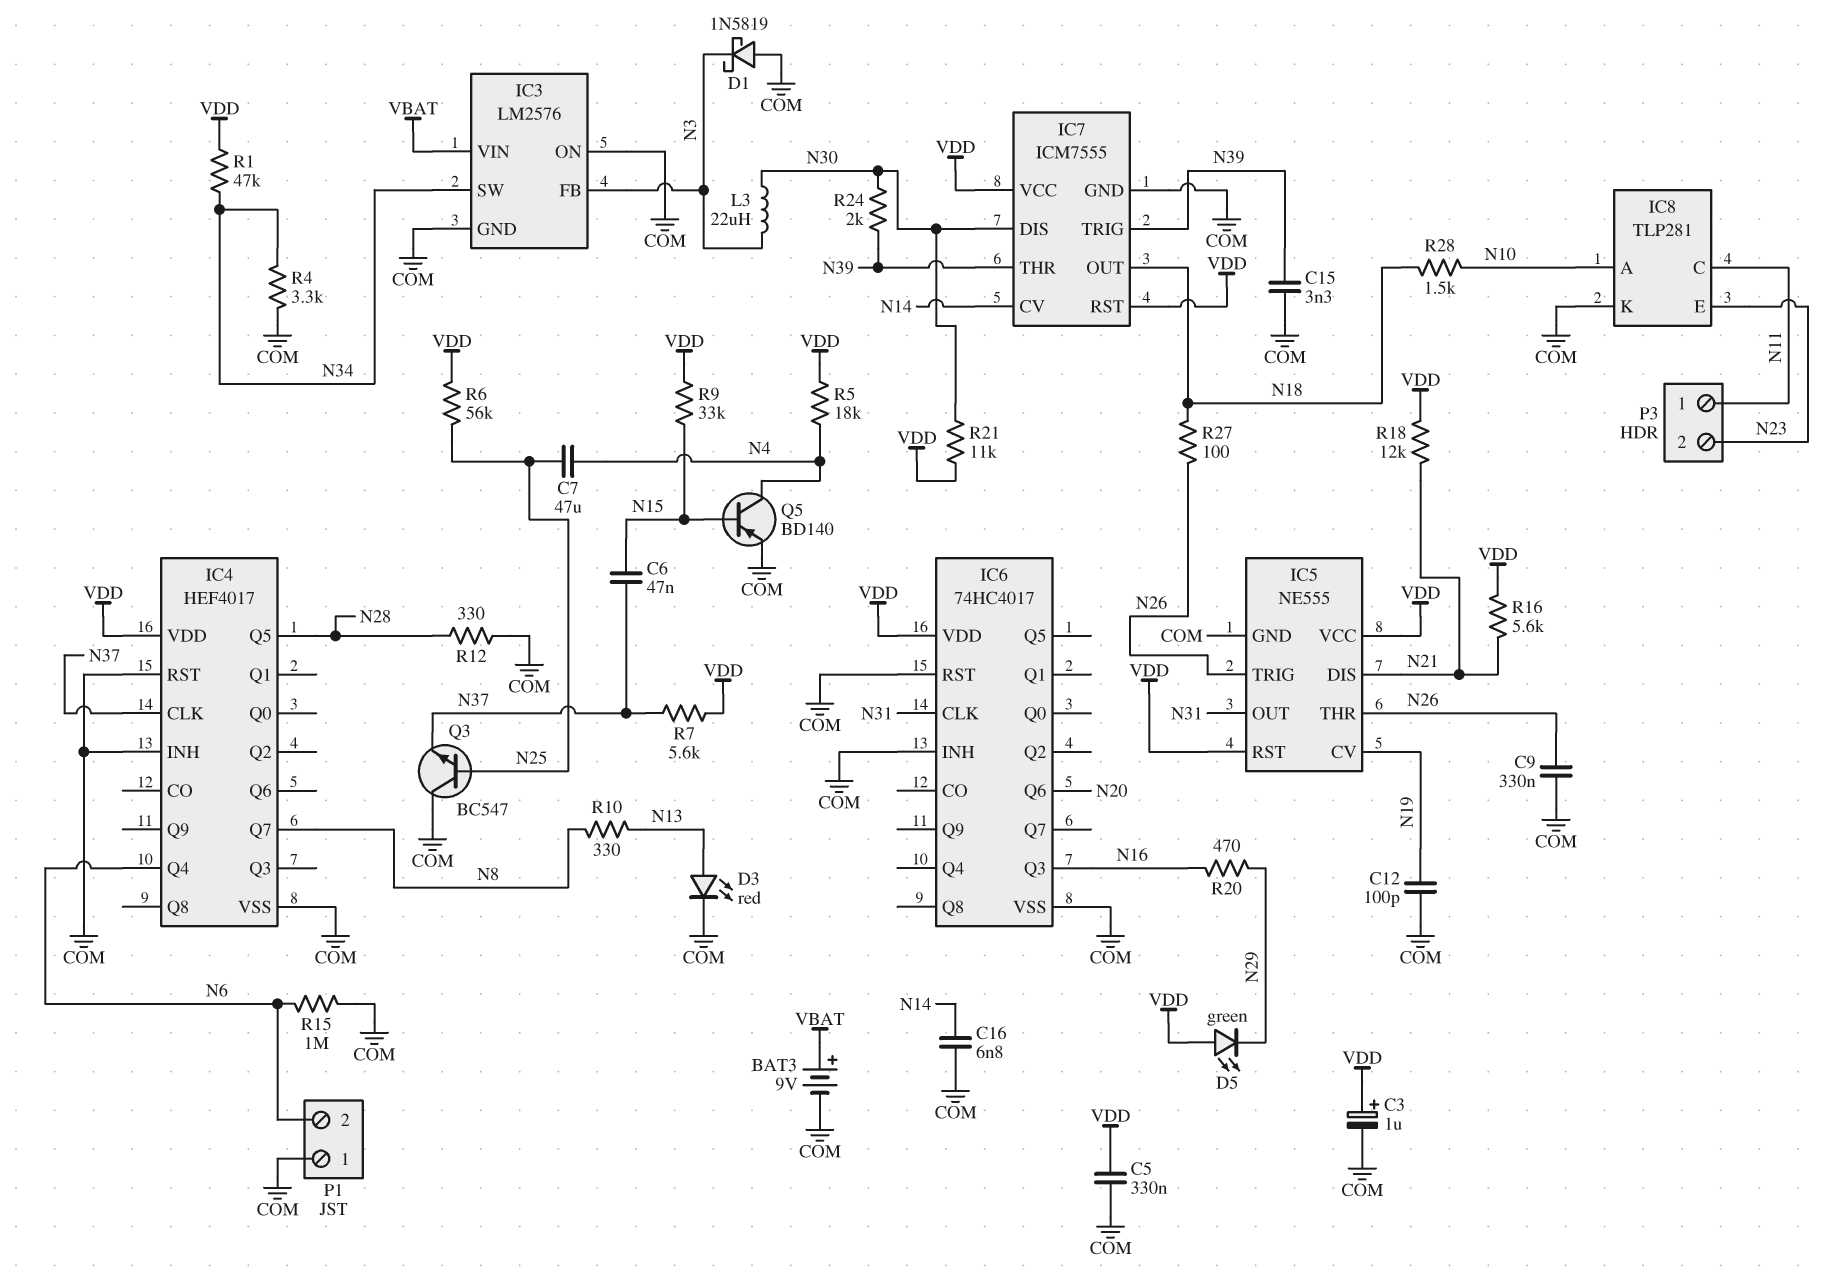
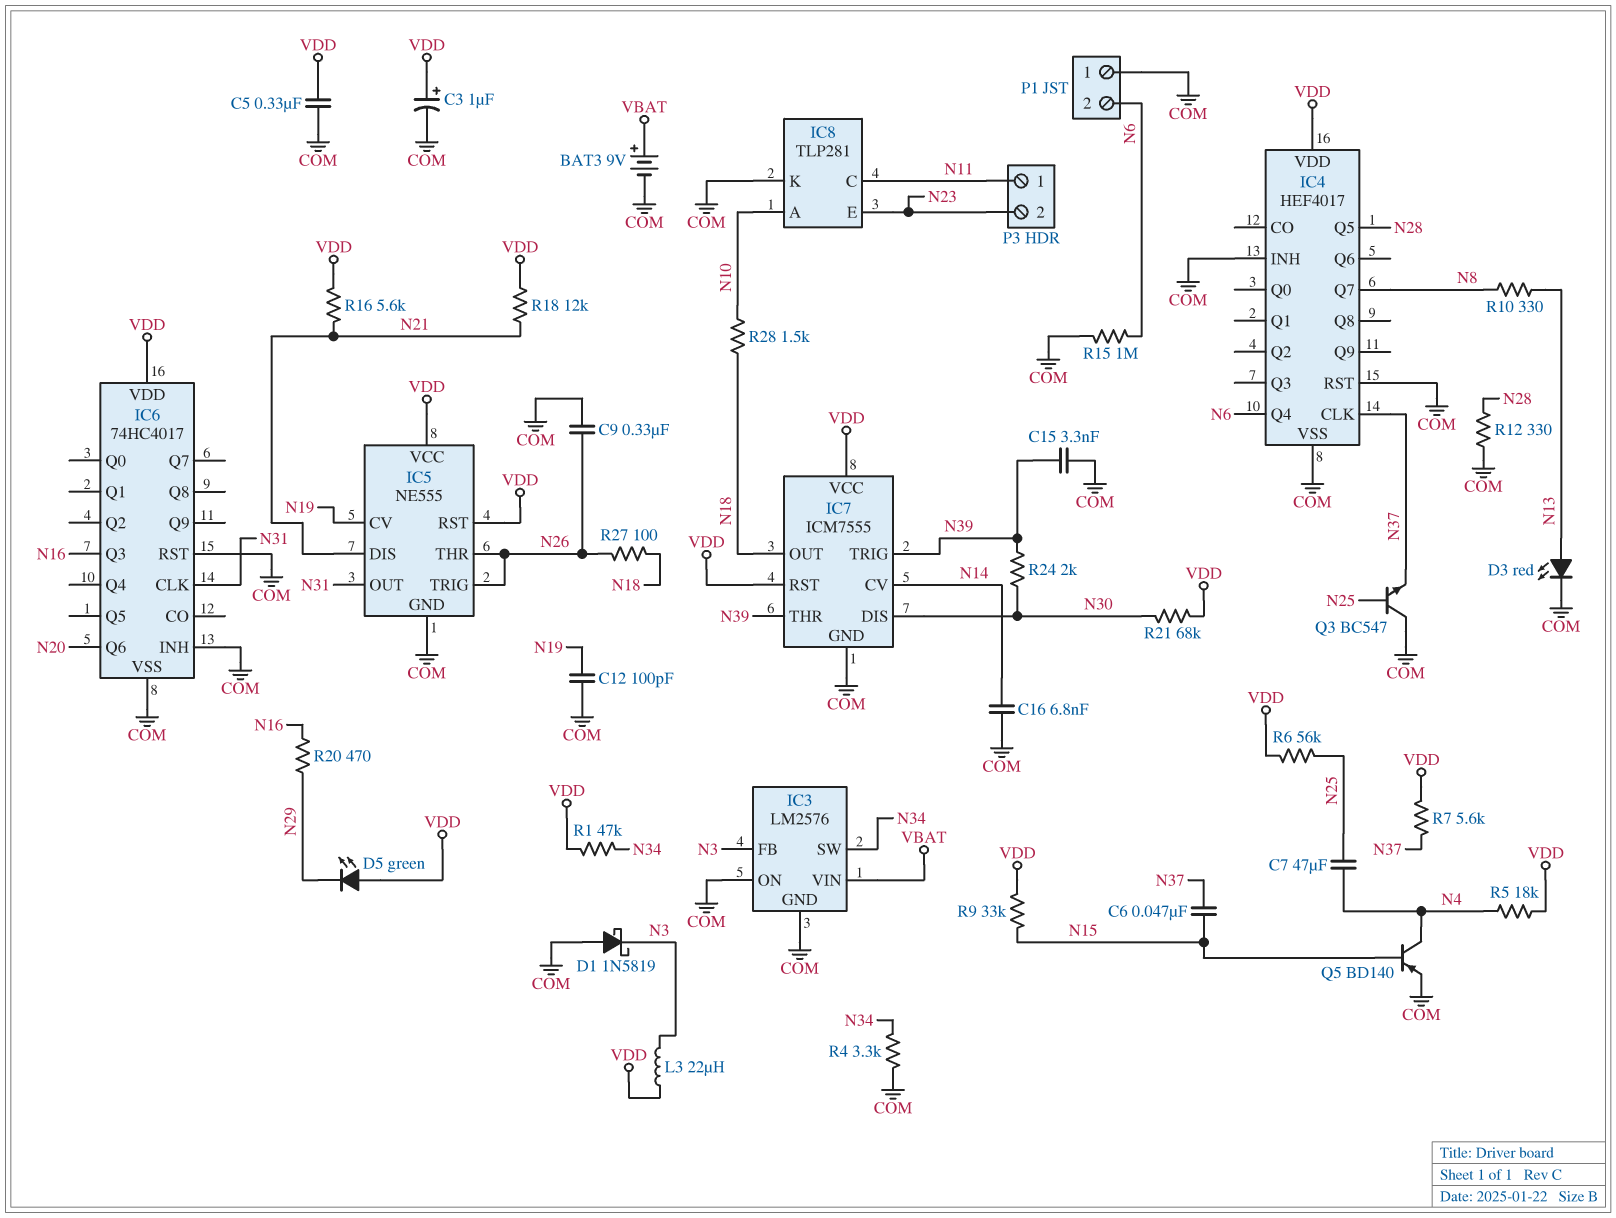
L3: 22uH (N3, N30) -> 22uH (N3, VDD)
R21: 11k (N30, VDD) -> 68k (N30, VDD)

